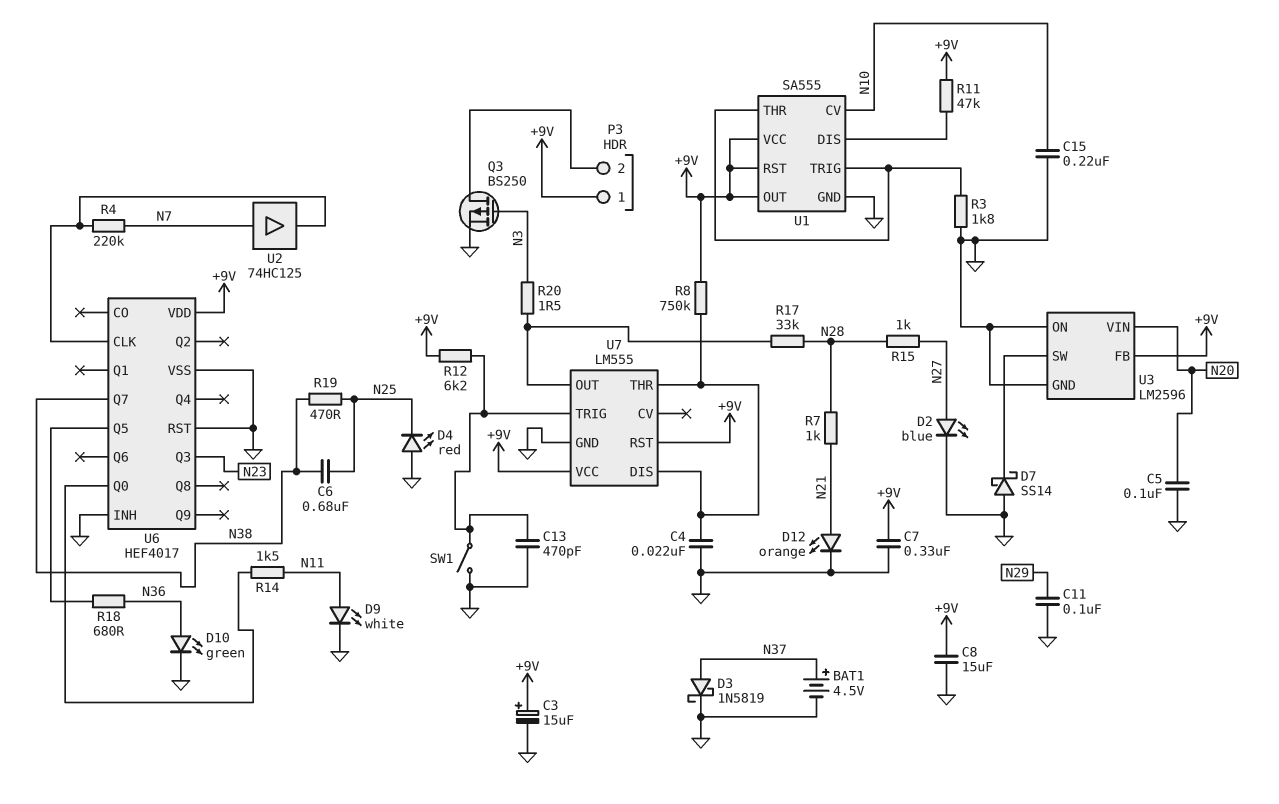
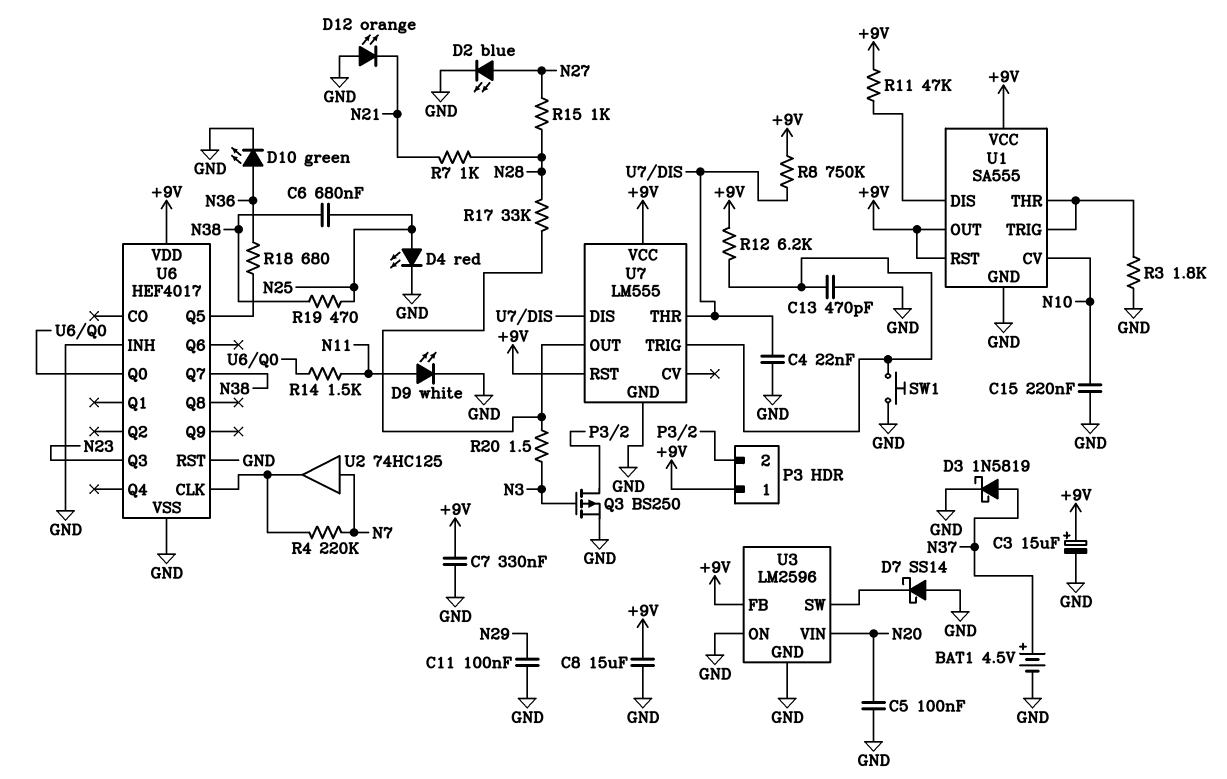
D4: LED red (A GND, K N25) -> LED red (A N25, K GND)
D12: LED orange (A N21, K GND) -> LED orange (A GND, K N21)
SW1: switch (GND, U7/TRIG) -> button (GND, U7/TRIG)

